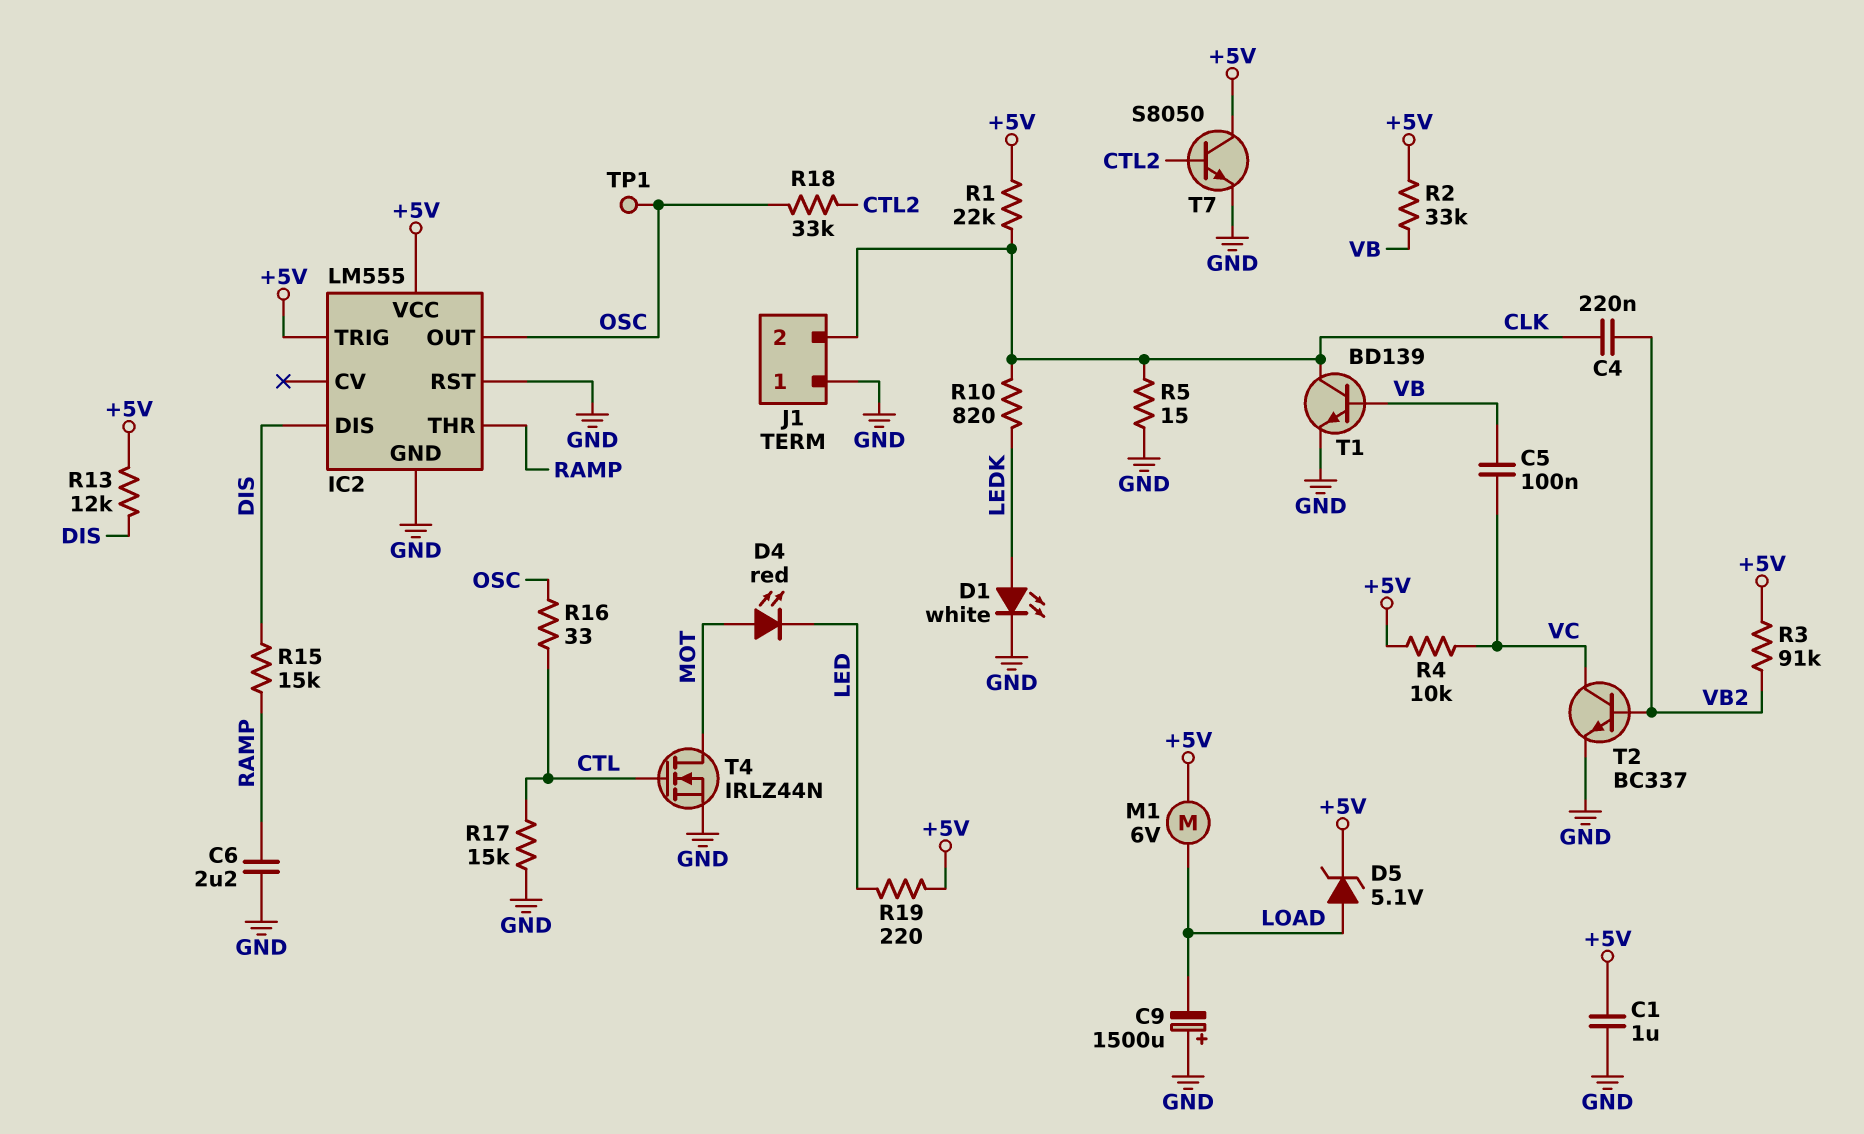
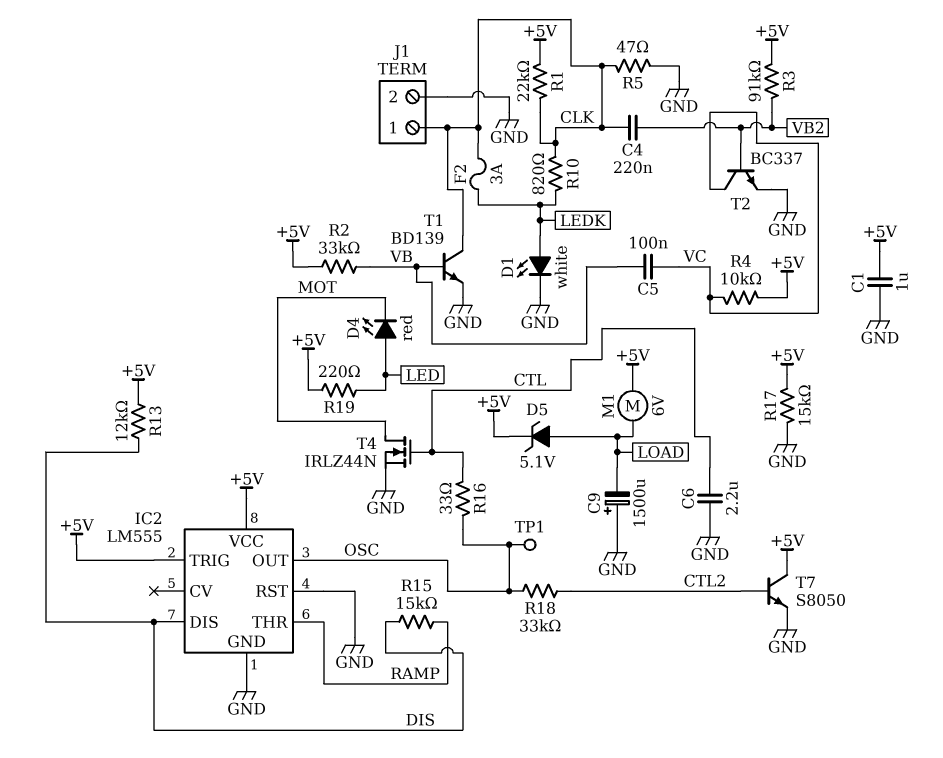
C6: 2.2uF (GND, RAMP) -> 2.2uF (CTL, GND)
D4: LED red (A MOT, K LED) -> LED red (A LED, K MOT)
F2: none -> 3A (CLK, LEDK)
J1 pin 1: GND -> CLK
J1 pin 2: CLK -> GND
R5: 15 (CLK, GND) -> 47 (CLK, GND)
R17: 15k (CTL, GND) -> 15k (+5V, GND)

